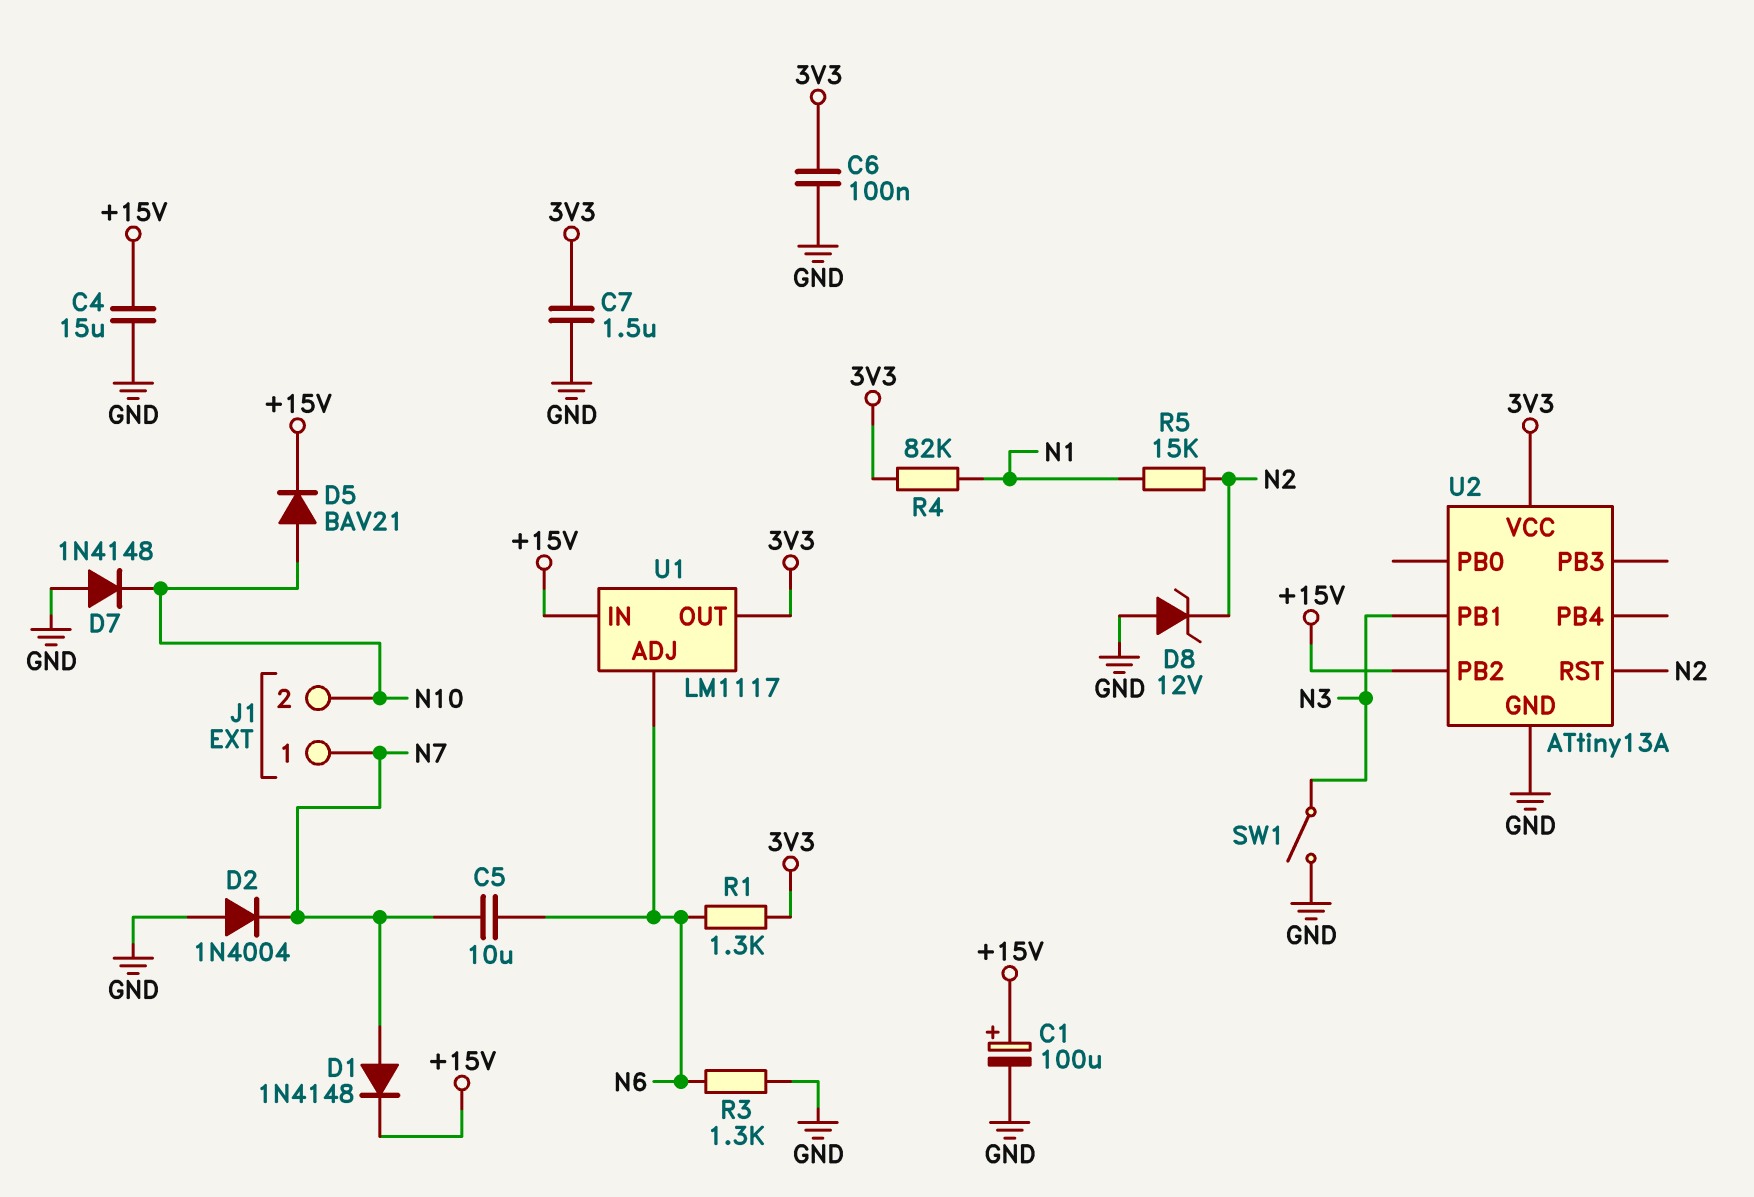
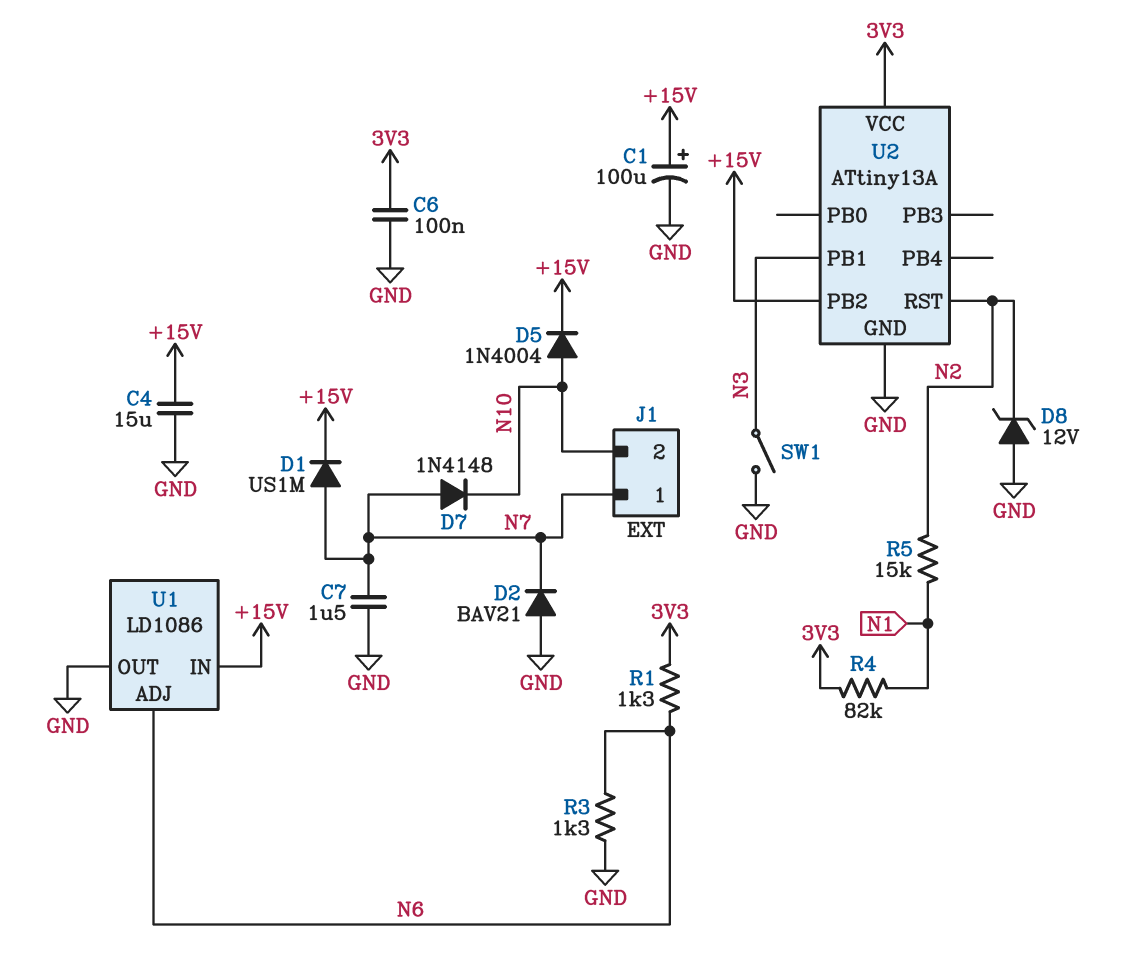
C5: 10uF (N6, N7) -> none
C7: 1.5uF (3V3, GND) -> 1.5uF (GND, N7)
D1: diode 1N4148 (A N7, K +15V) -> diode US1M (A N7, K +15V)
D2: diode 1N4004 (A GND, K N7) -> diode BAV21 (A GND, K N7)
D5: diode BAV21 (A N10, K +15V) -> diode 1N4004 (A N10, K +15V)
D7: diode 1N4148 (A GND, K N10) -> diode 1N4148 (A N7, K N10)
U1: LM1117 -> LD1086
U1 pin OUT: 3V3 -> GND

